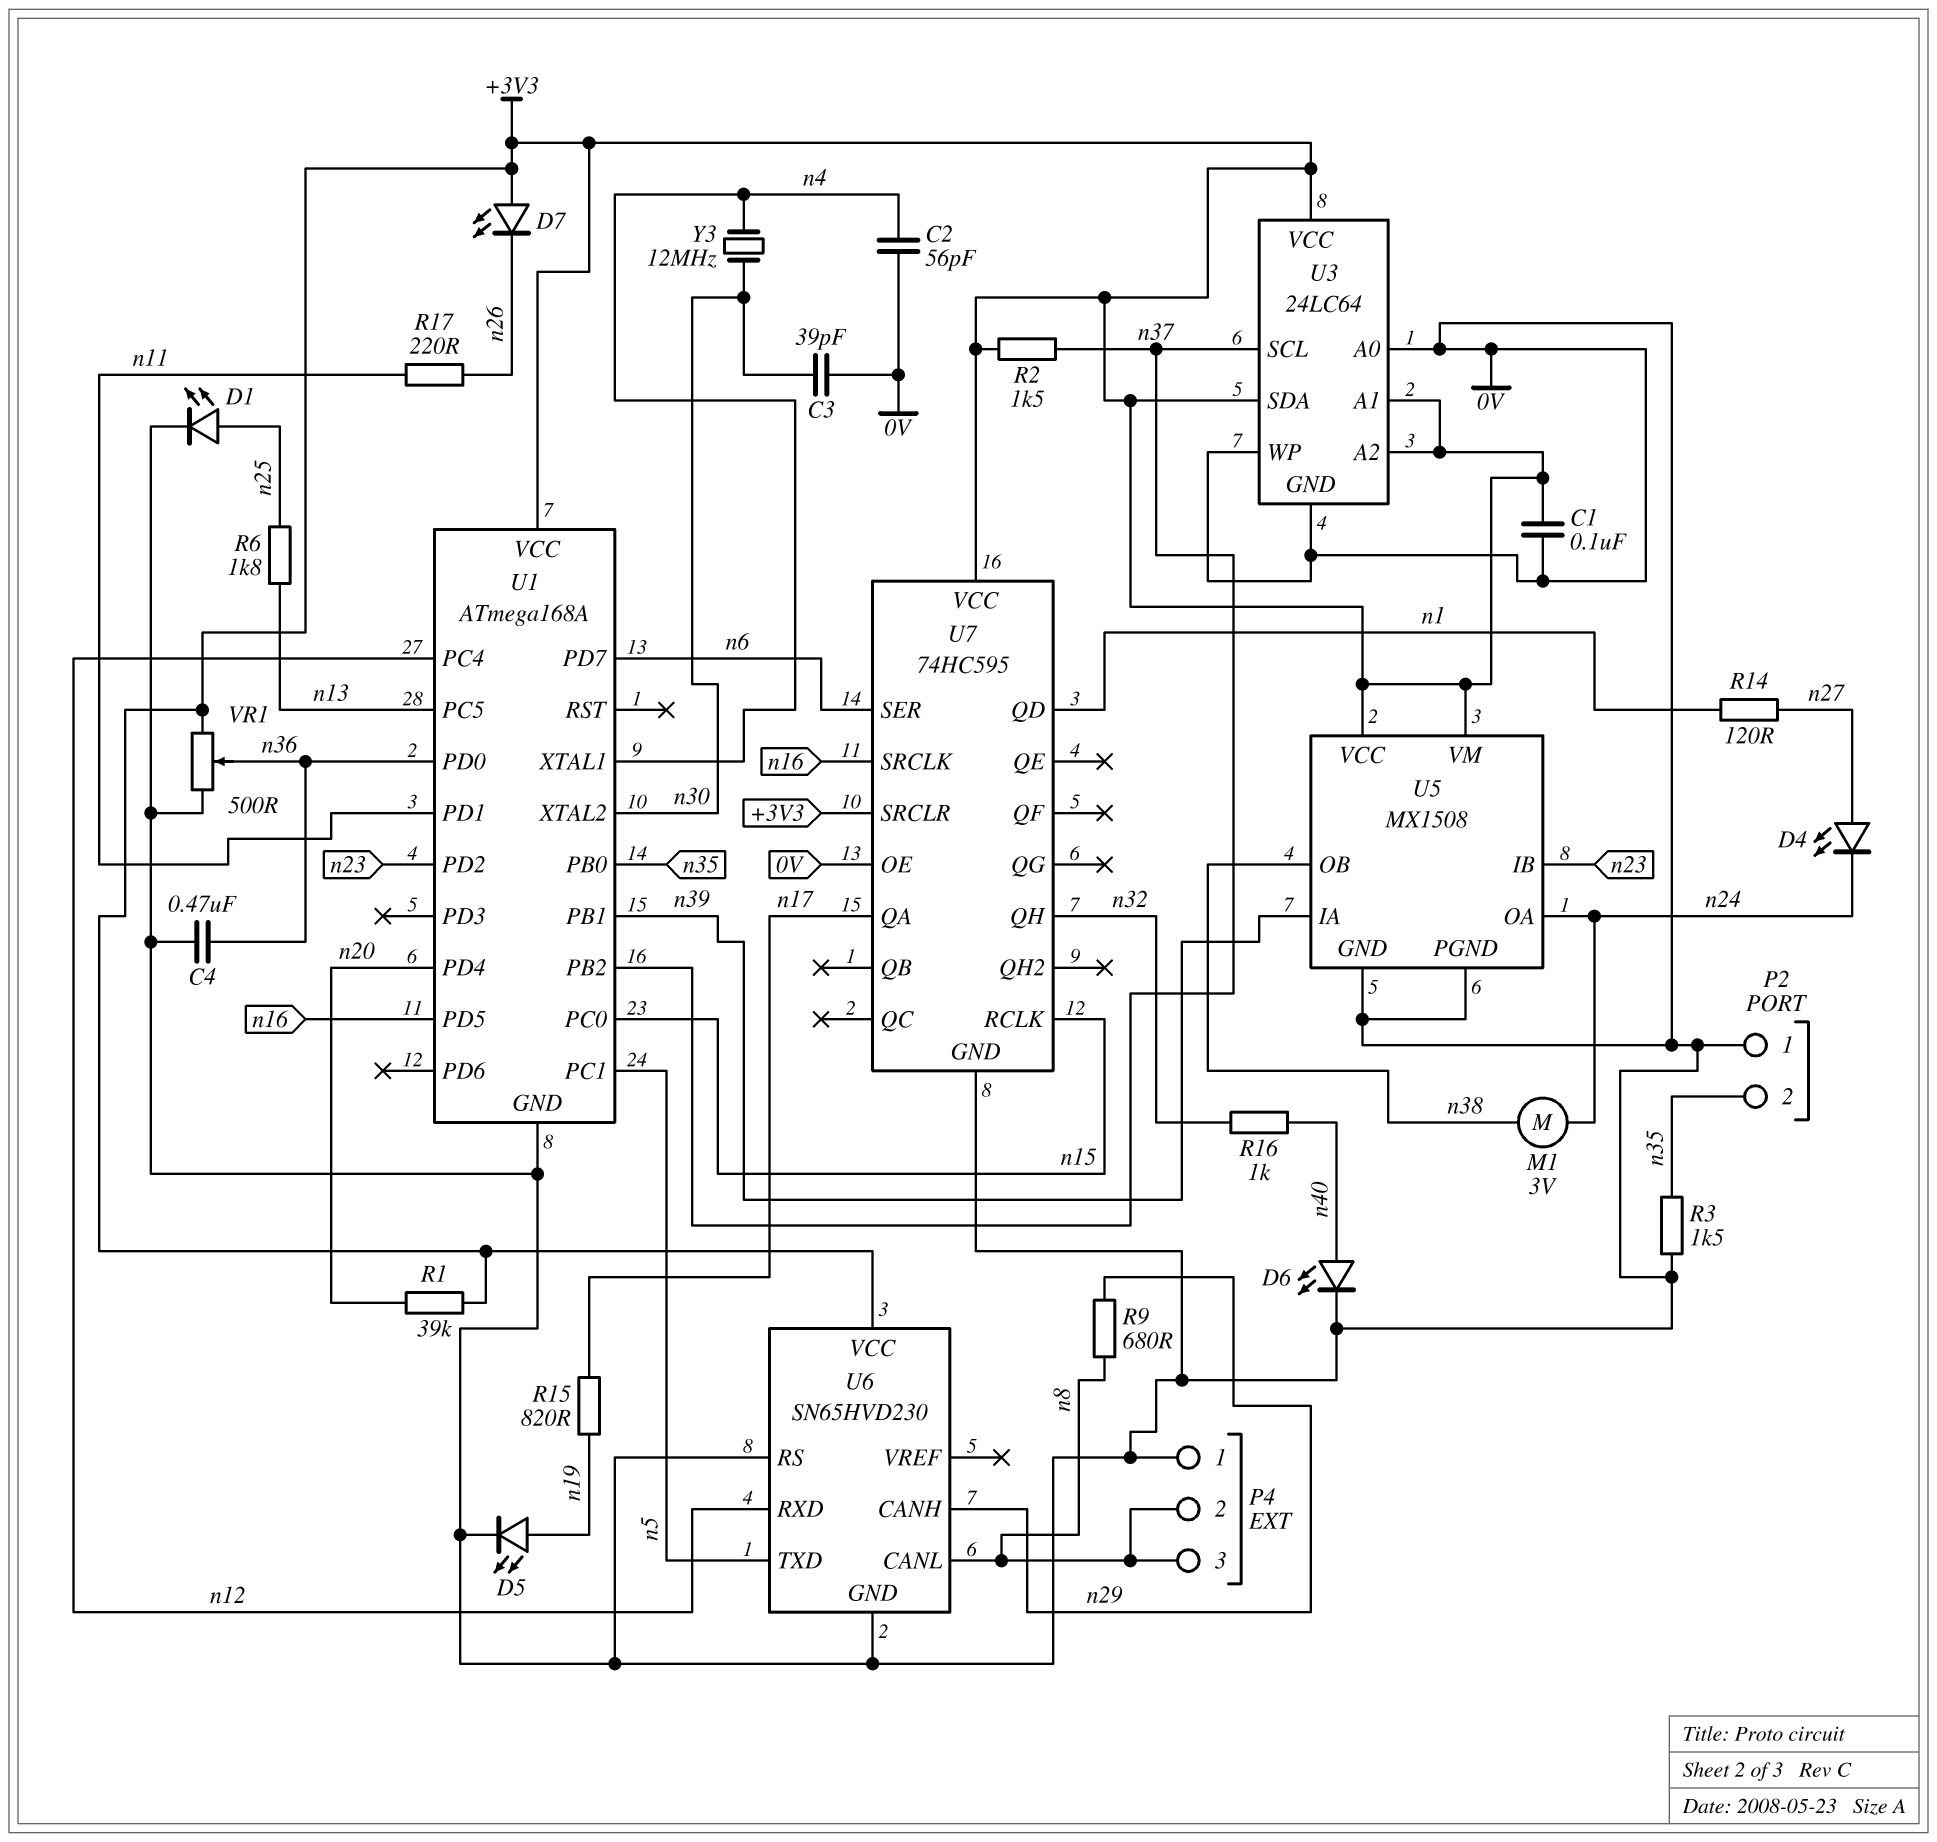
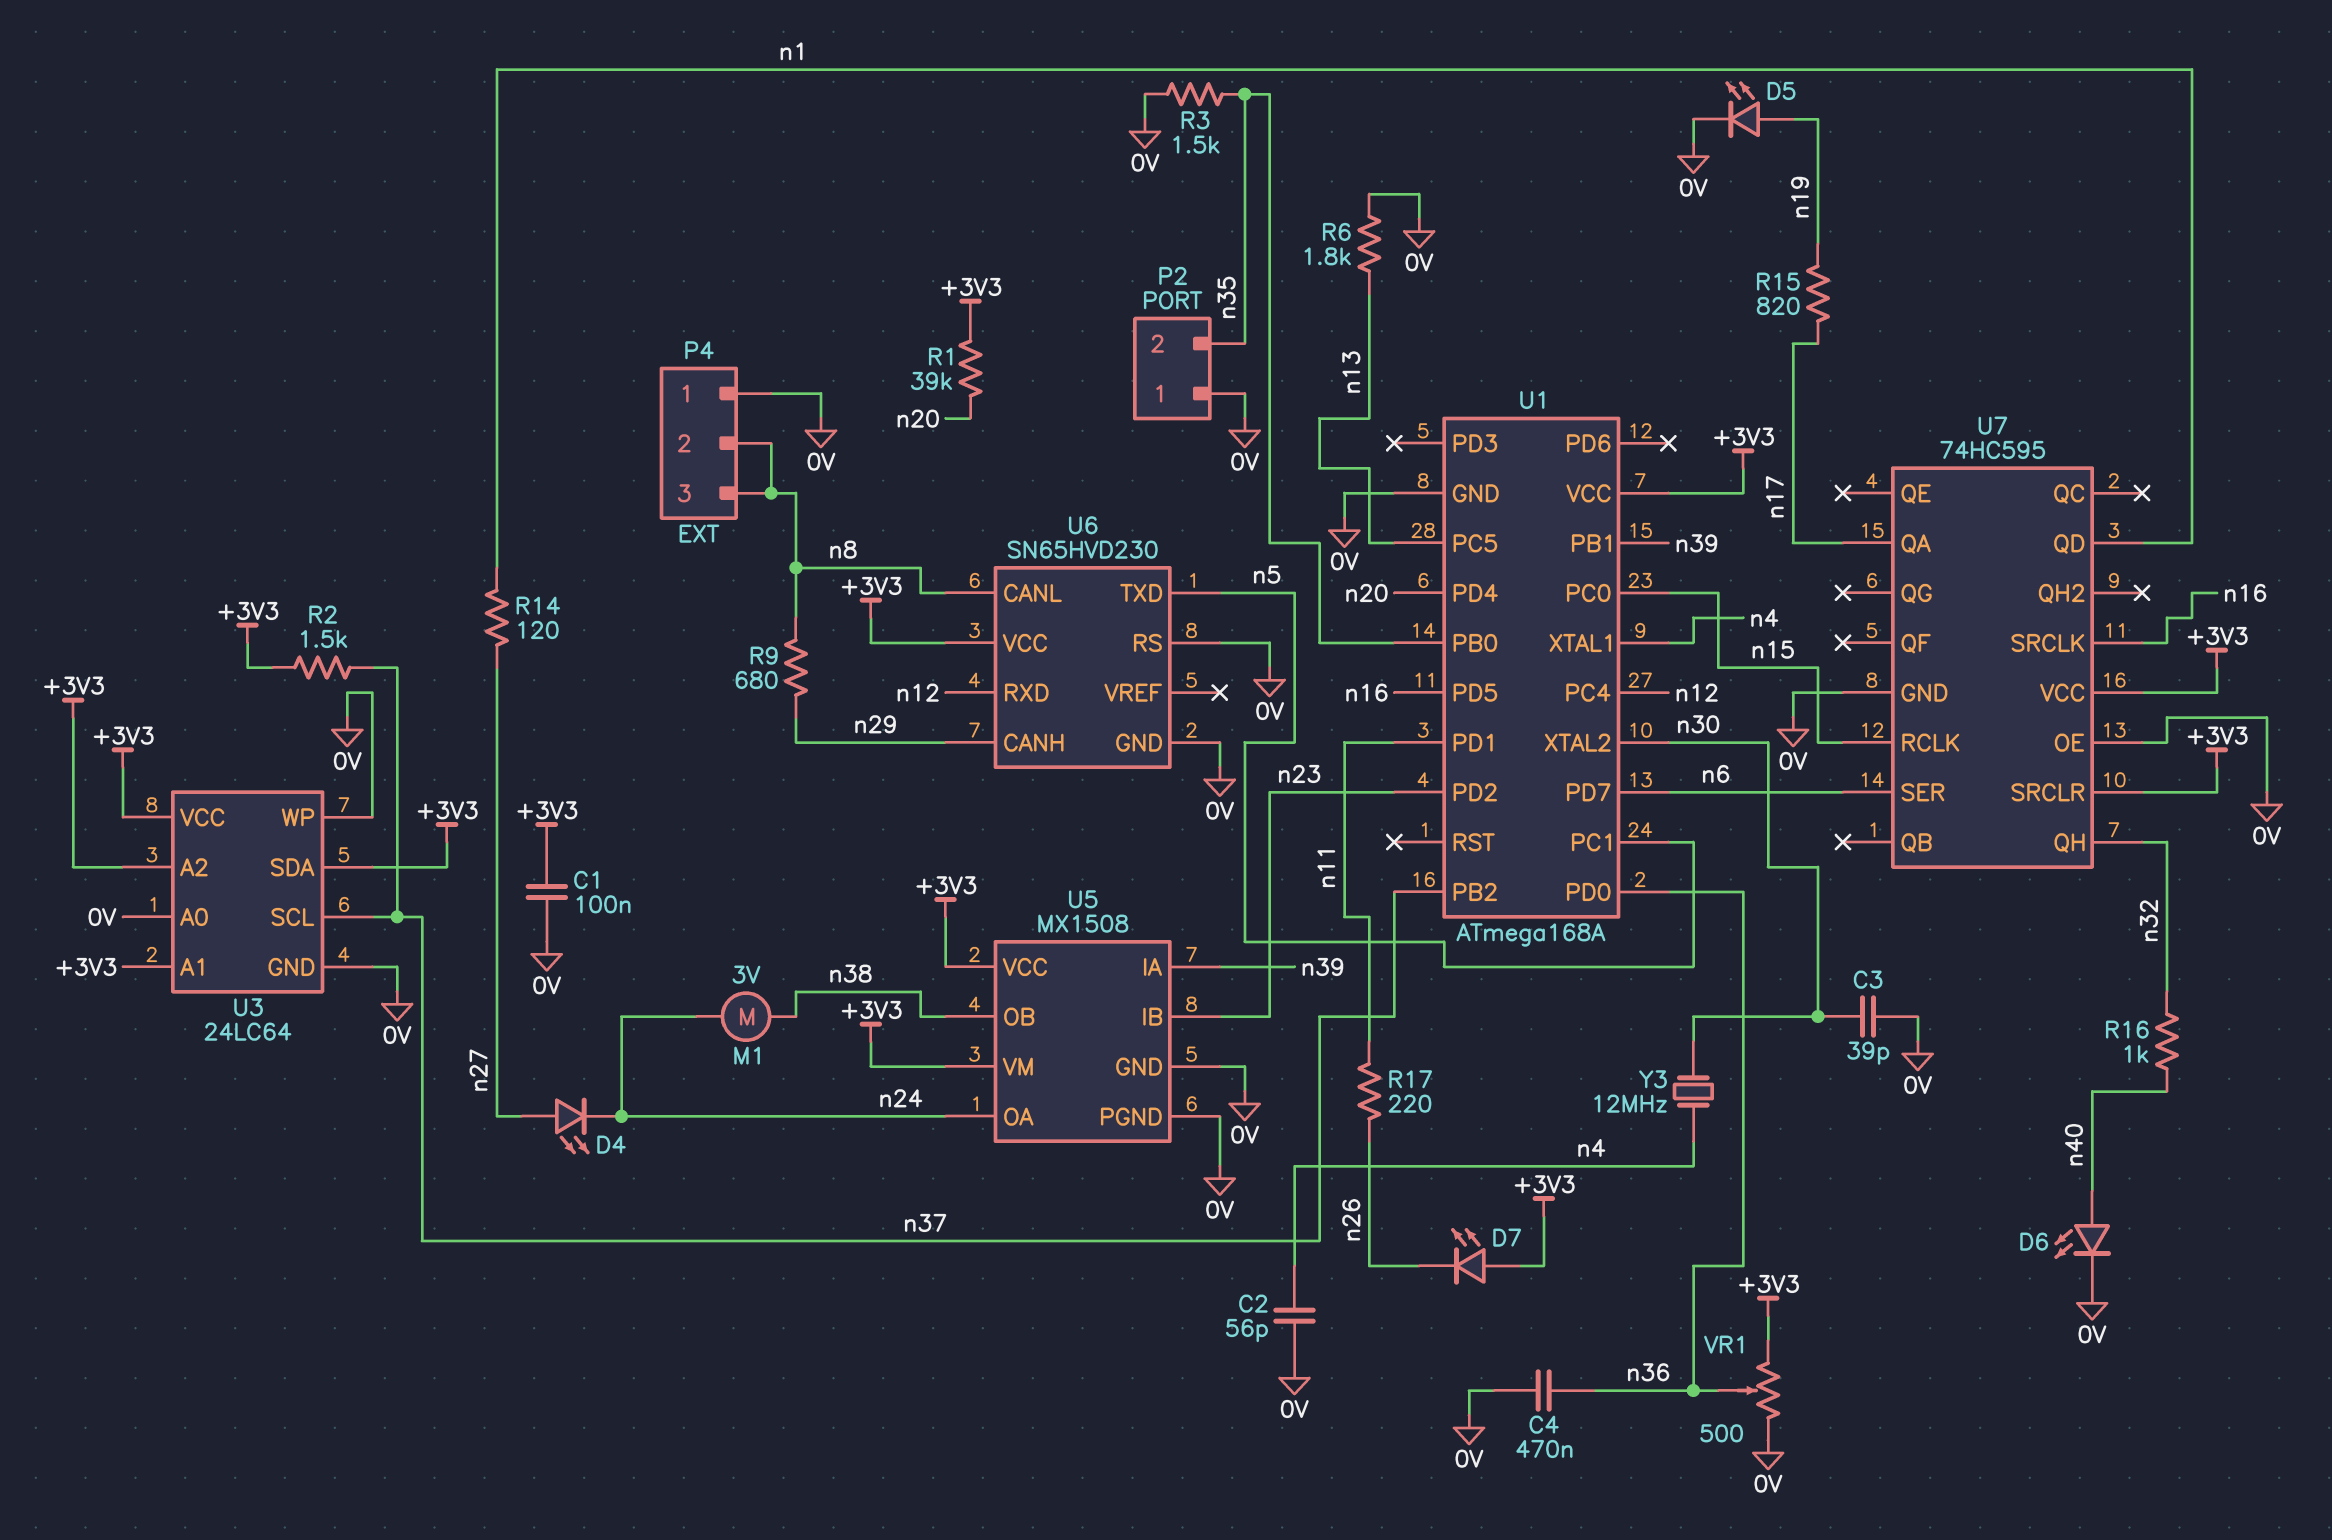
D1: LED (A n25, K 0V) -> none
R6: 1.8k (n13, n25) -> 1.8k (0V, n13)

